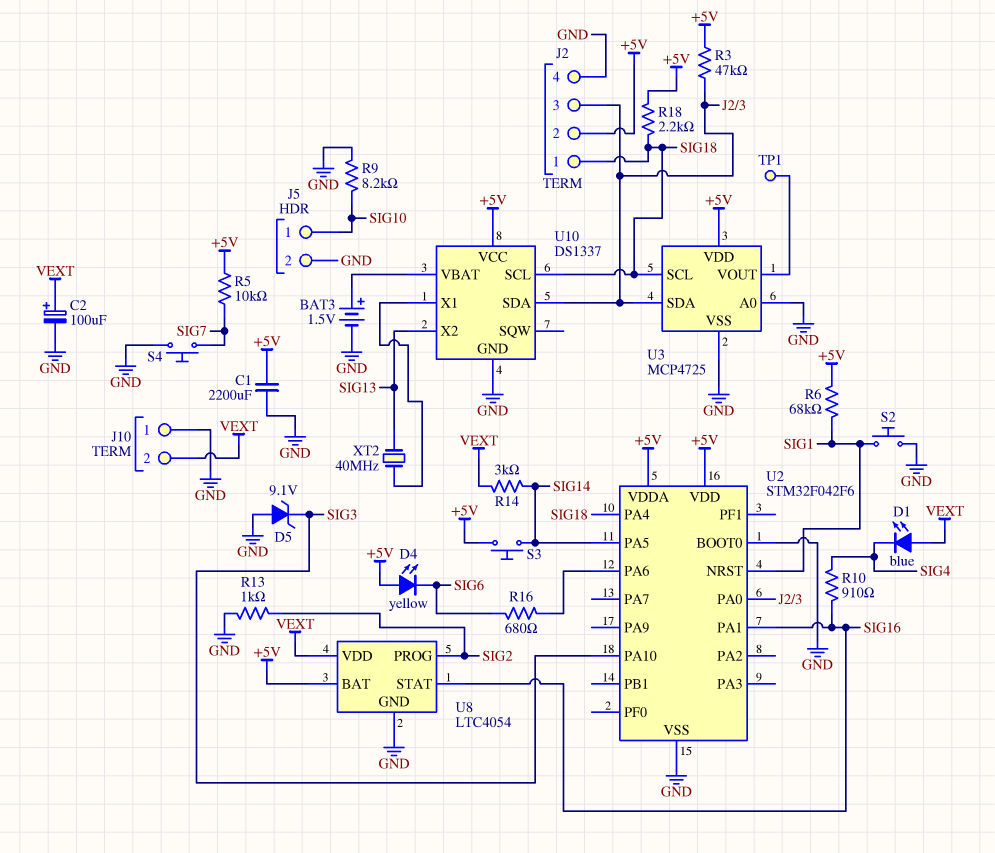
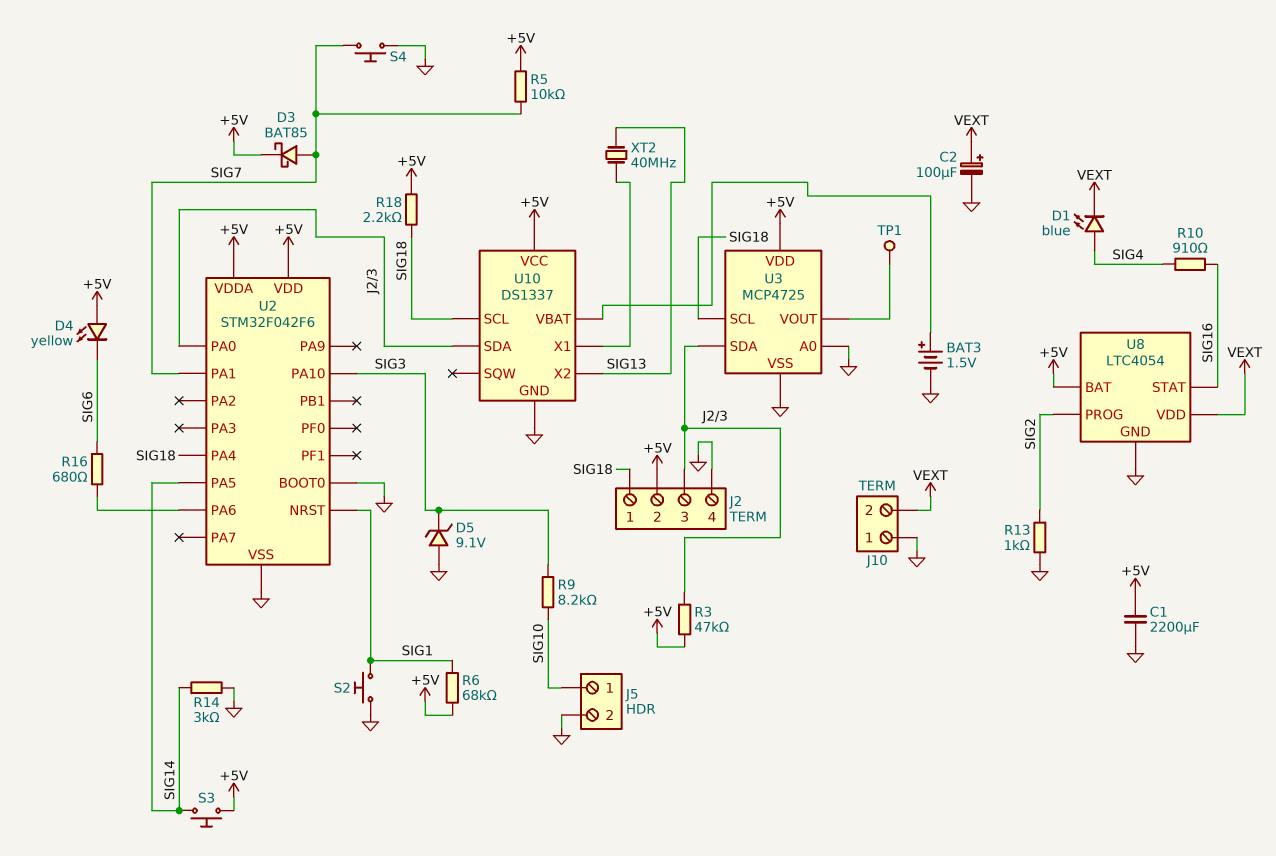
D1: LED blue (A VEXT, K SIG4) -> LED blue (A SIG4, K VEXT)
D3: none -> schottky BAT85 (A SIG7, K +5V)
R9: 8.2k (GND, SIG10) -> 8.2k (SIG3, SIG10)
R14: 3k (SIG14, VEXT) -> 3k (GND, SIG14)
U2 pin PA1: SIG16 -> SIG7

